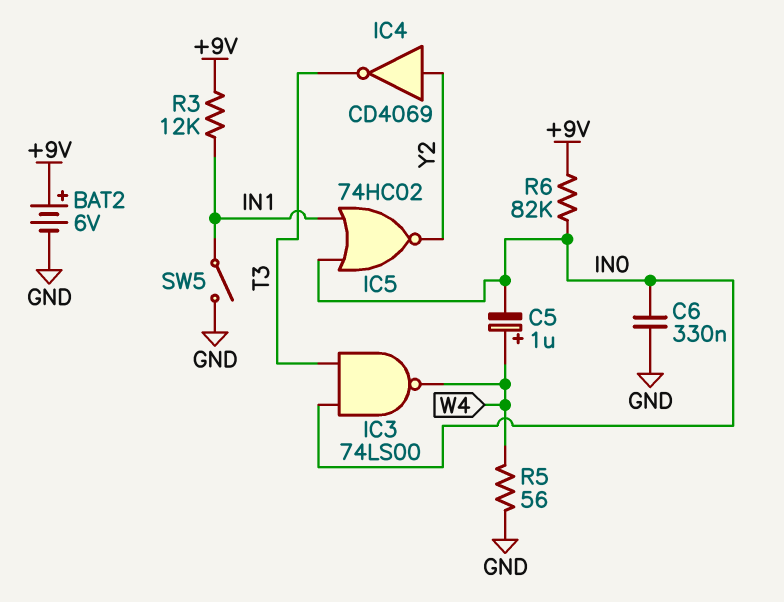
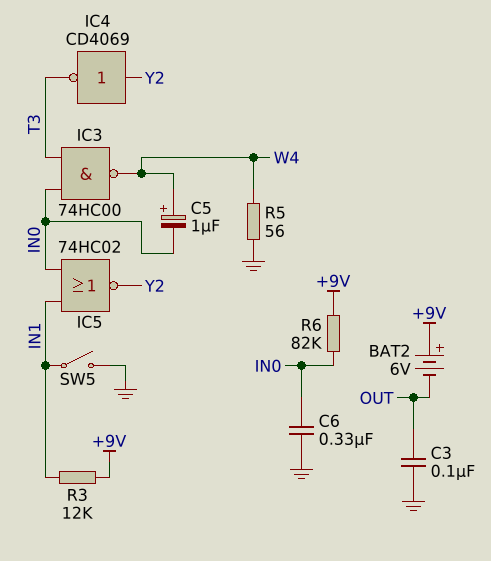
BAT2: 6V (plus +9V, minus GND) -> 6V (plus +9V, minus OUT)
C3: none -> 100nF (GND, OUT)
IC3: NAND 74LS00 (in IN0, in T3, out W4) -> NAND 74HC00 (in IN0, in T3, out W4)

